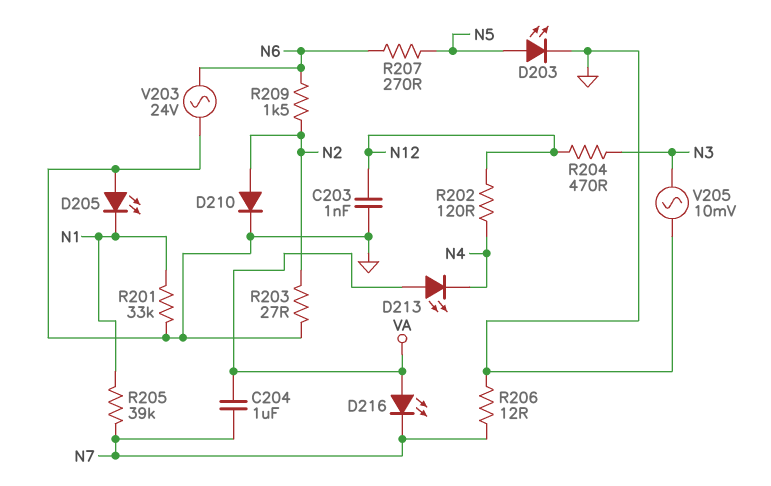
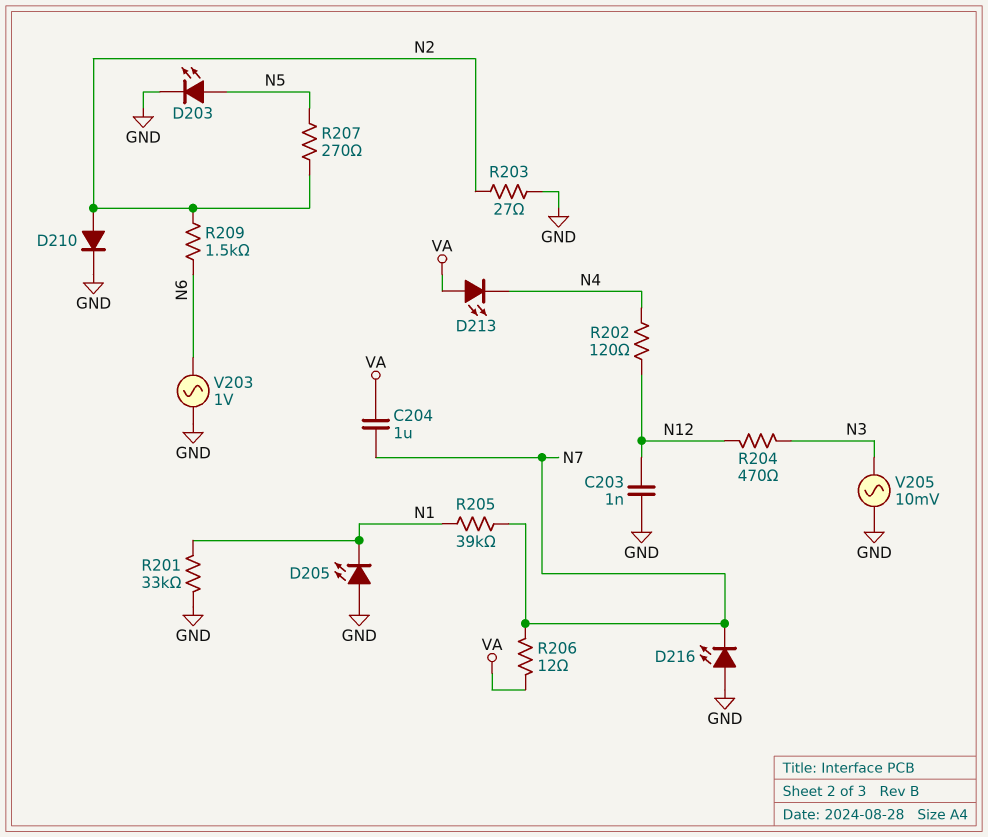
D216: LED (A VA, K N7) -> LED (A GND, K N7)
R206: 12 (GND, N7) -> 12 (N7, VA)
R207: 270 (N5, N6) -> 270 (N2, N5)
V203: AC 24V (GND, N6) -> AC 1V (GND, N6)

